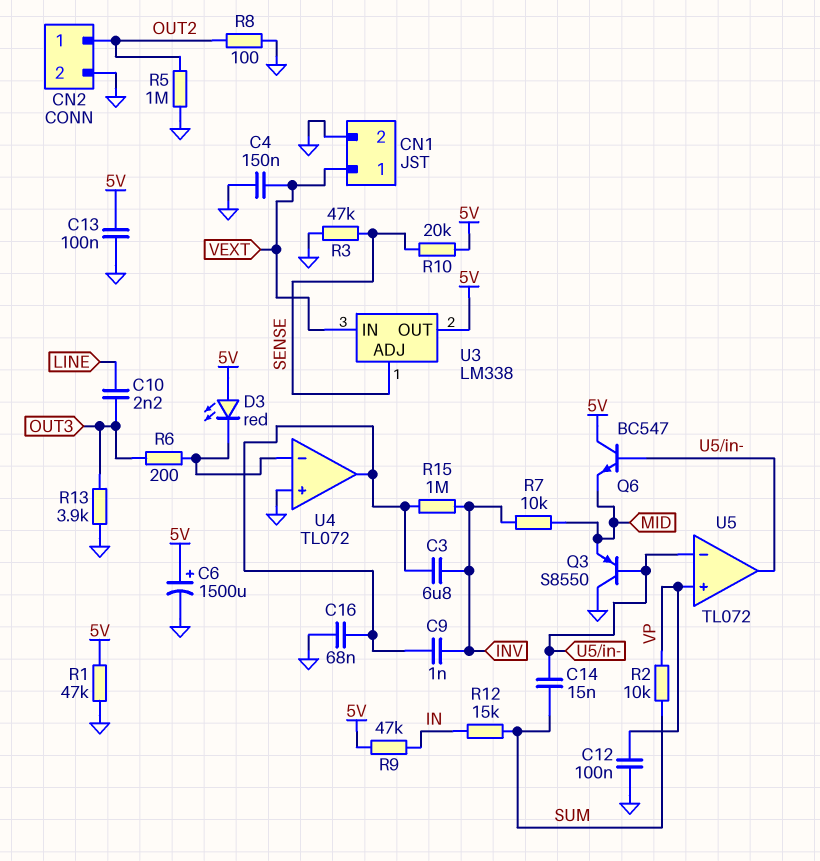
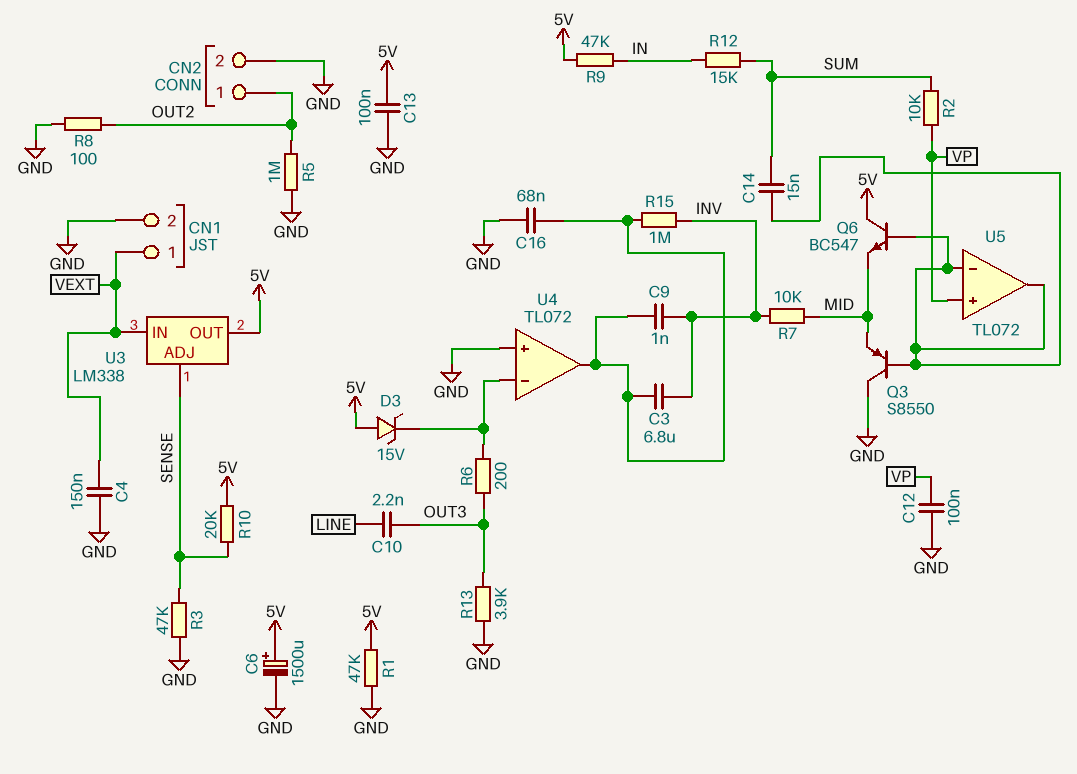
D3: LED red (A 5V, K U4/in-) -> zener 15V (A 5V, K U4/in-)

